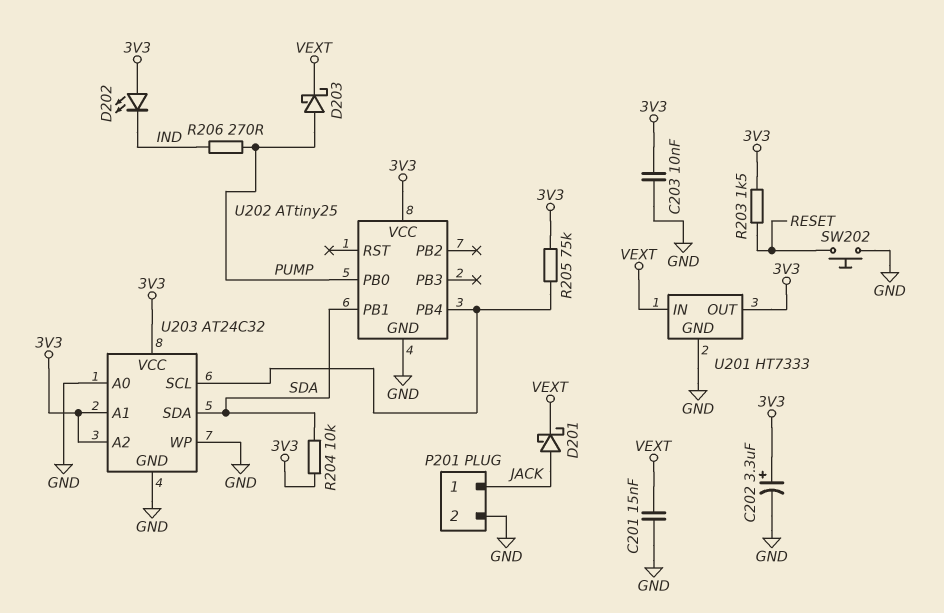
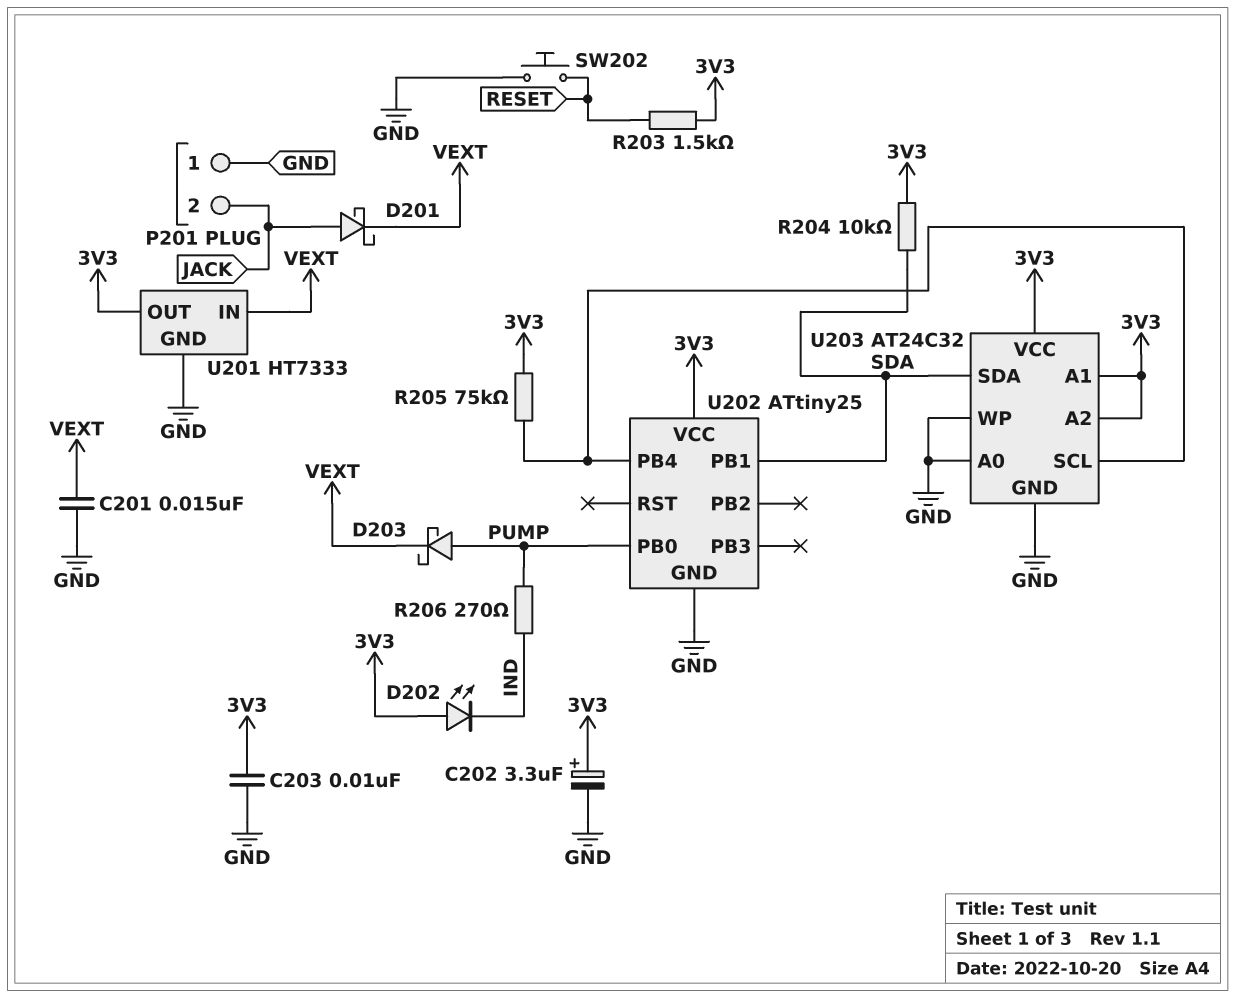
P201 pin 1: JACK -> GND
P201 pin 2: GND -> JACK

